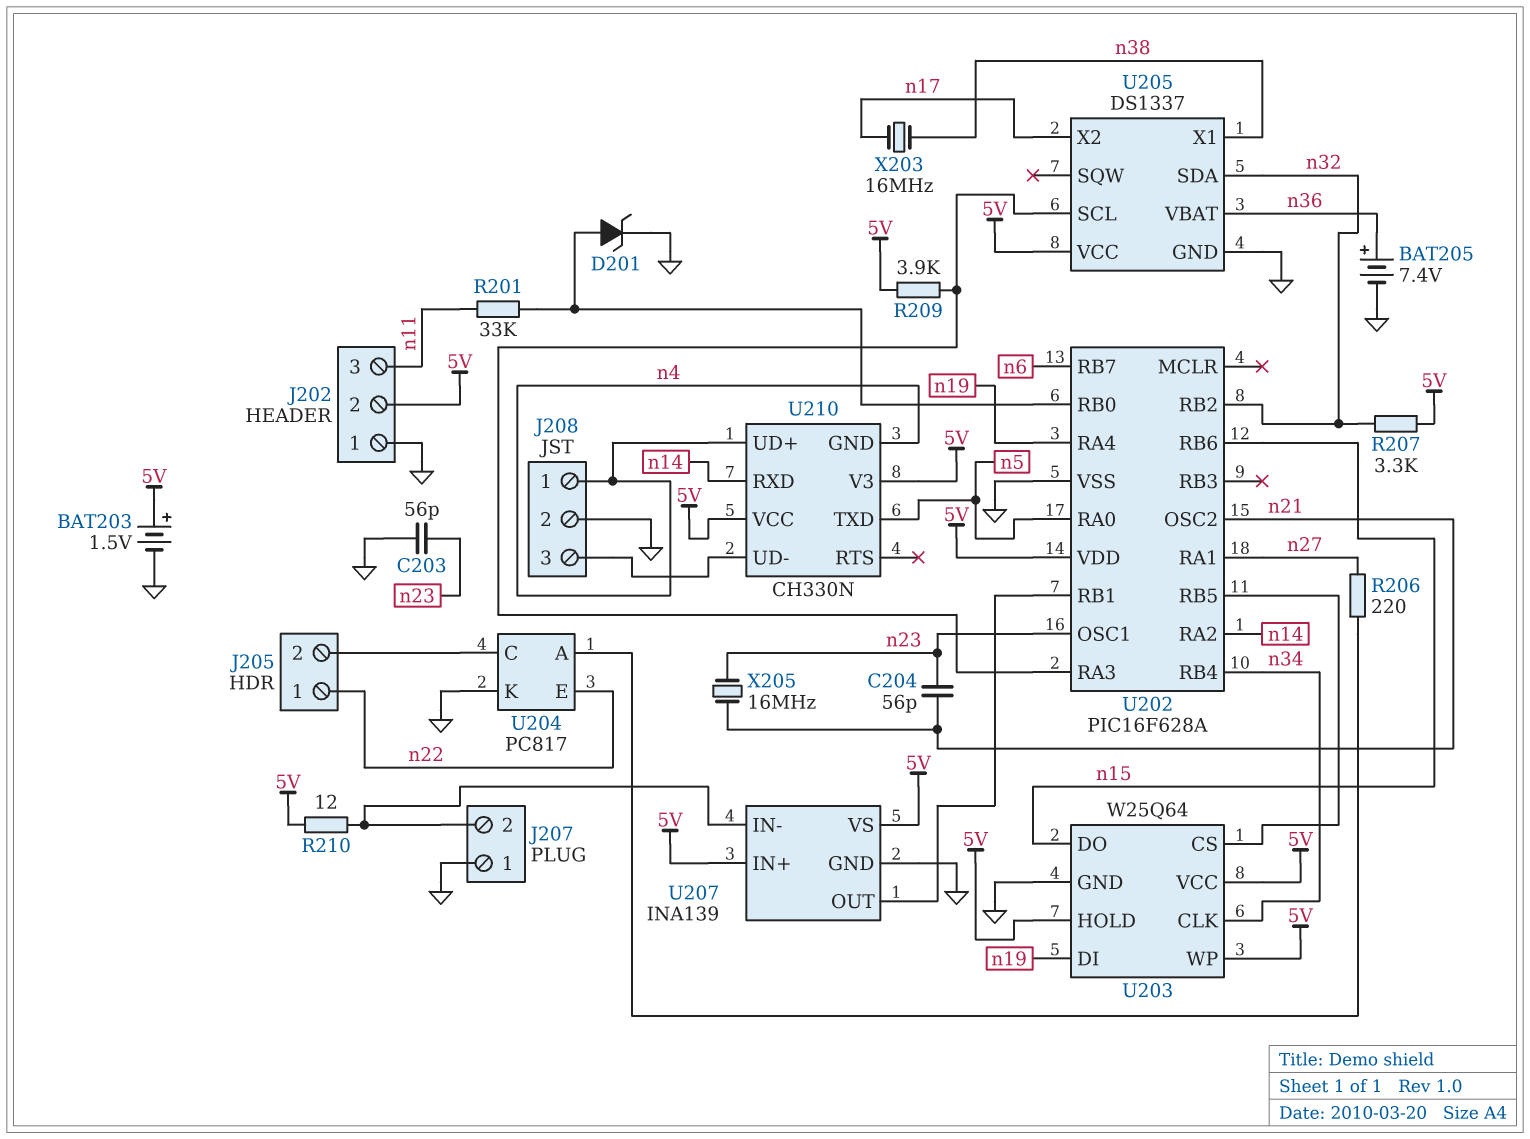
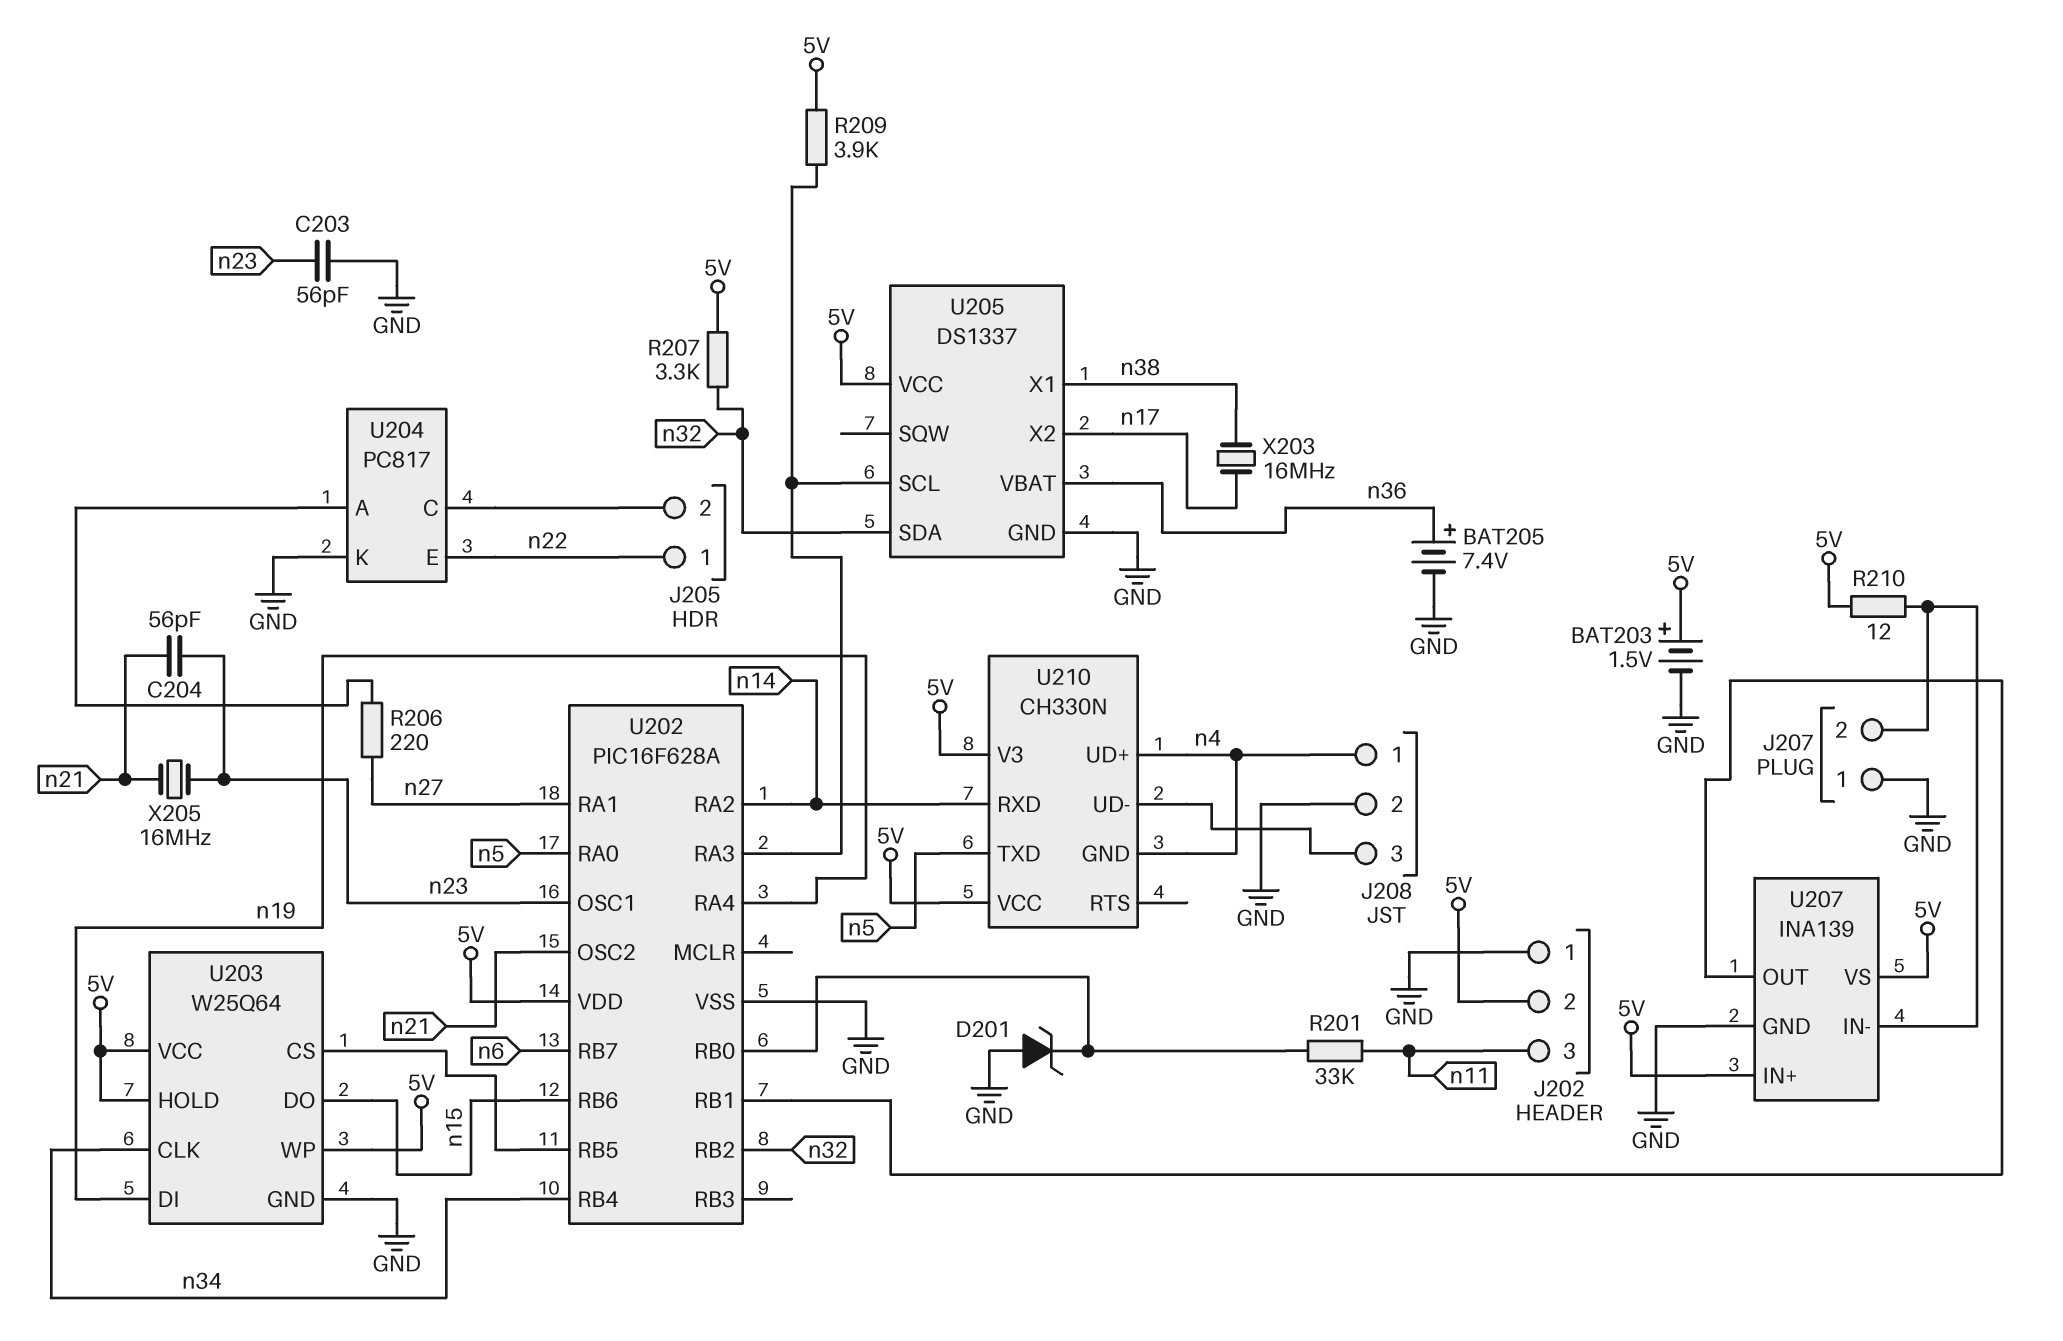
D201: zener (A U202/RB0, K GND) -> zener (A GND, K U202/RB0)

